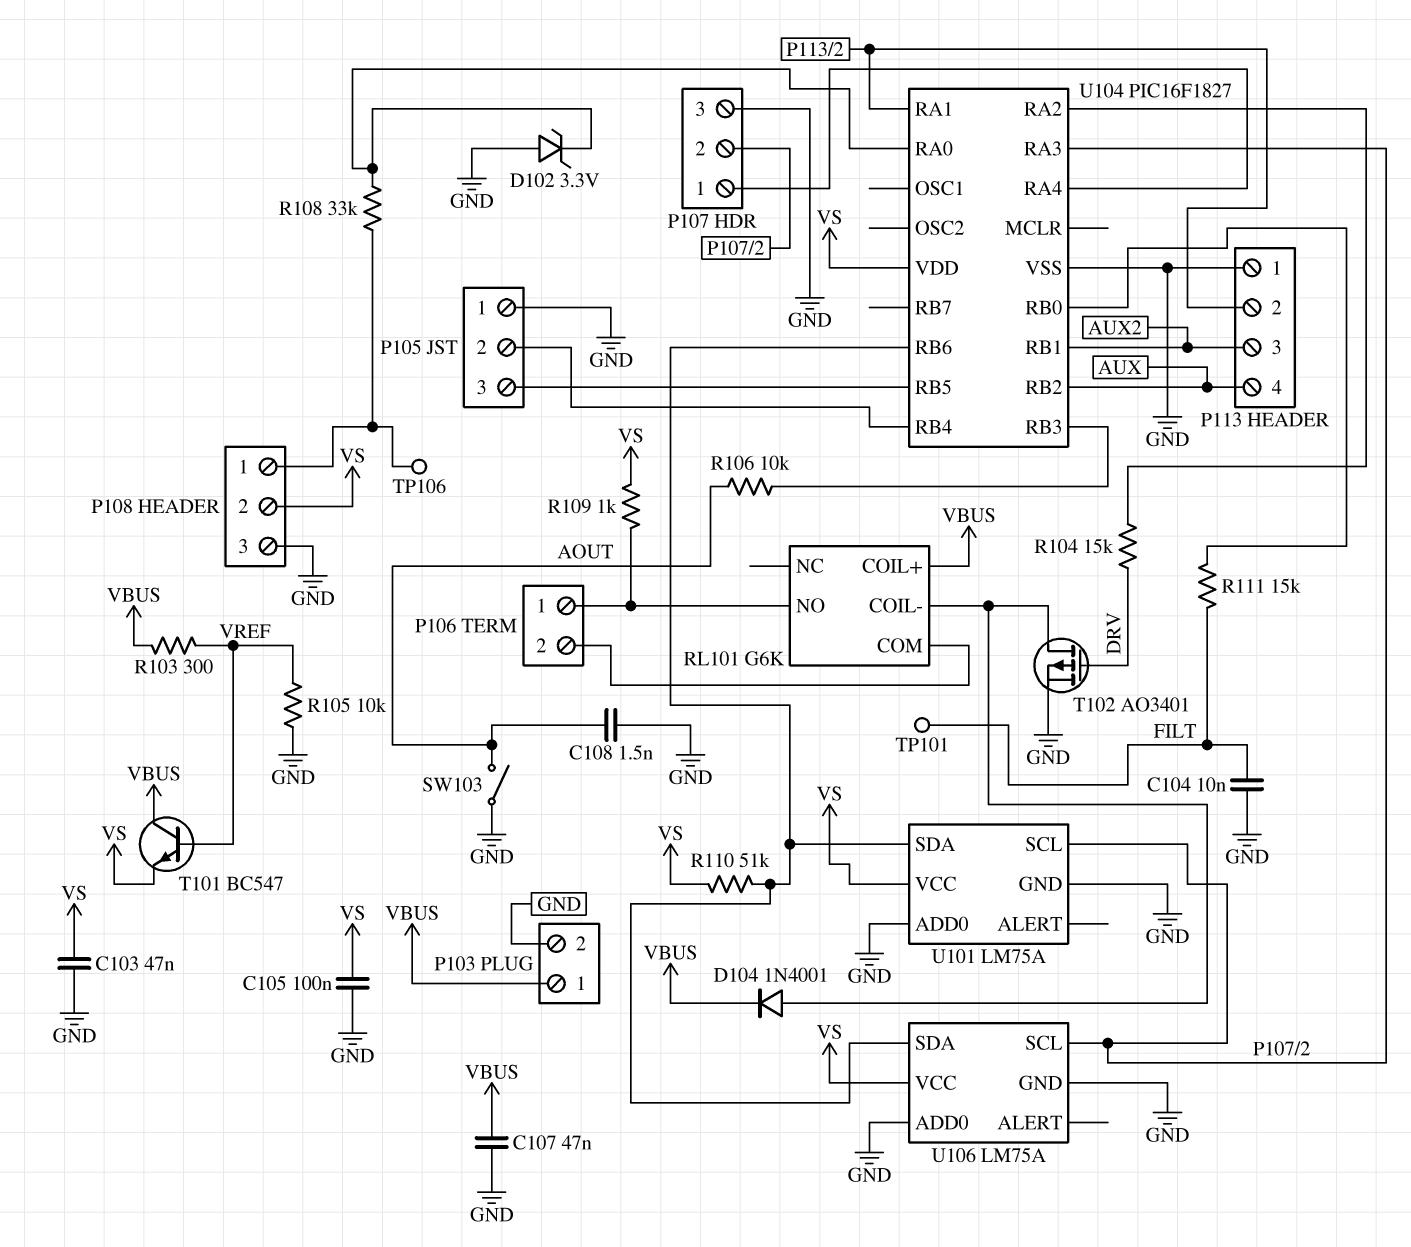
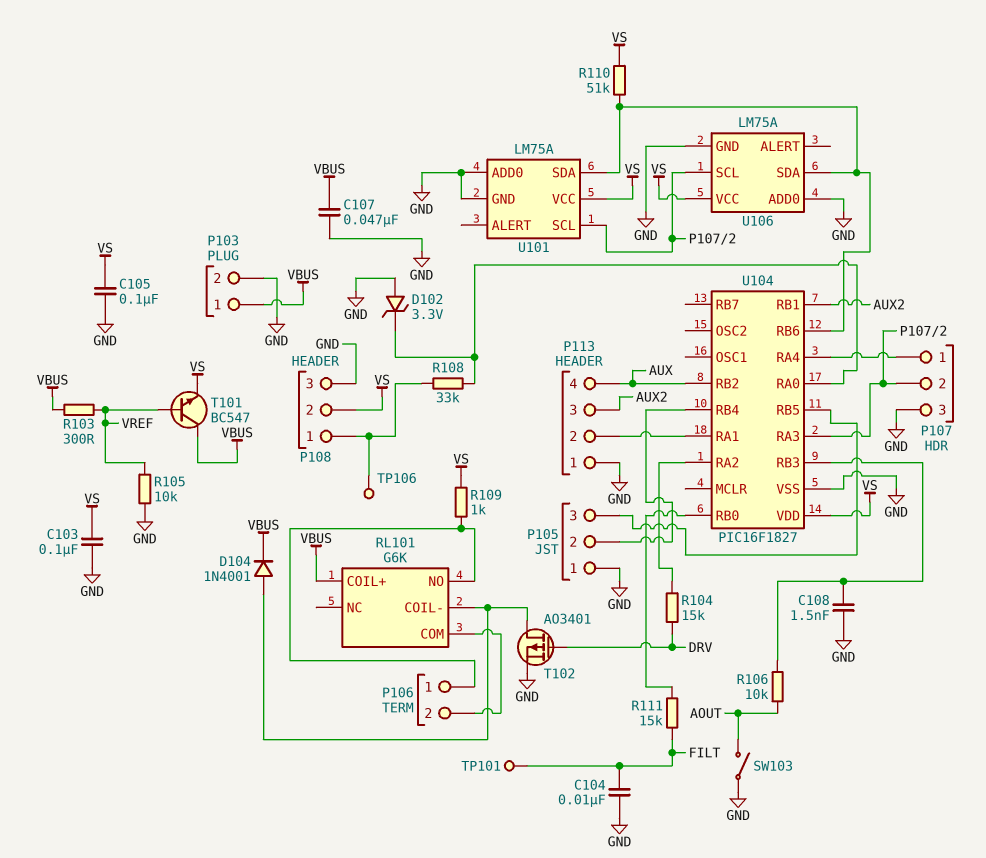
C103: 47nF (GND, VS) -> 100nF (GND, VS)
C108: 1.5nF (AOUT, GND) -> 1.5nF (GND, U104/RB3)

